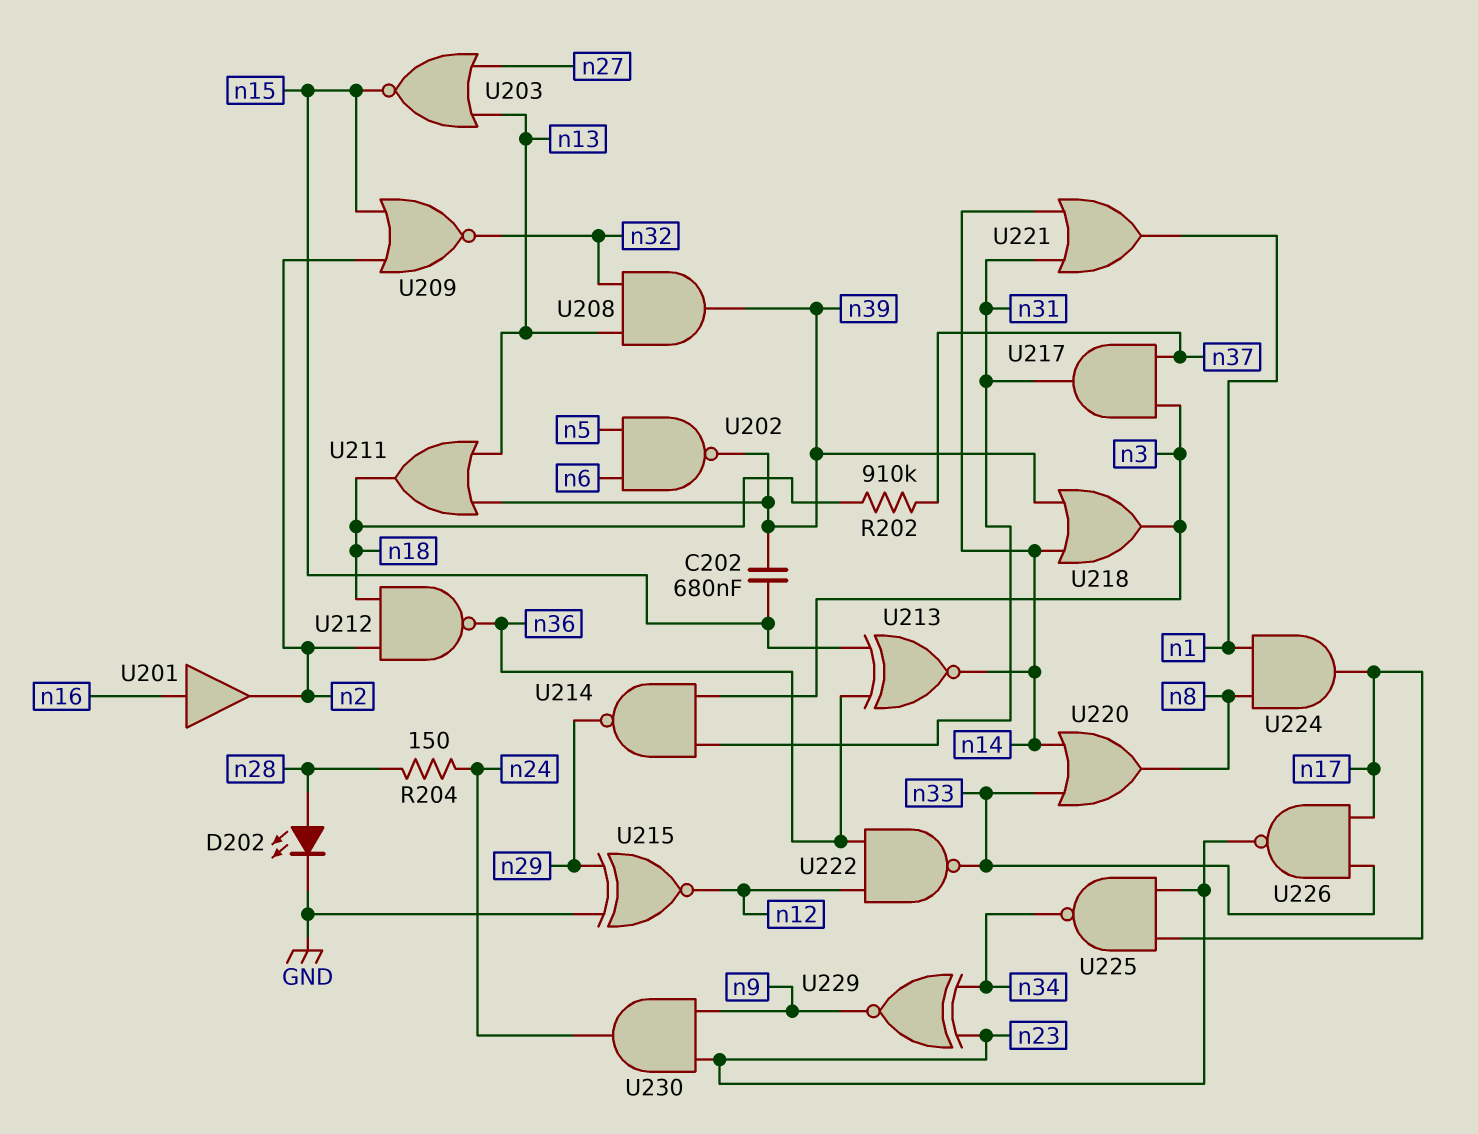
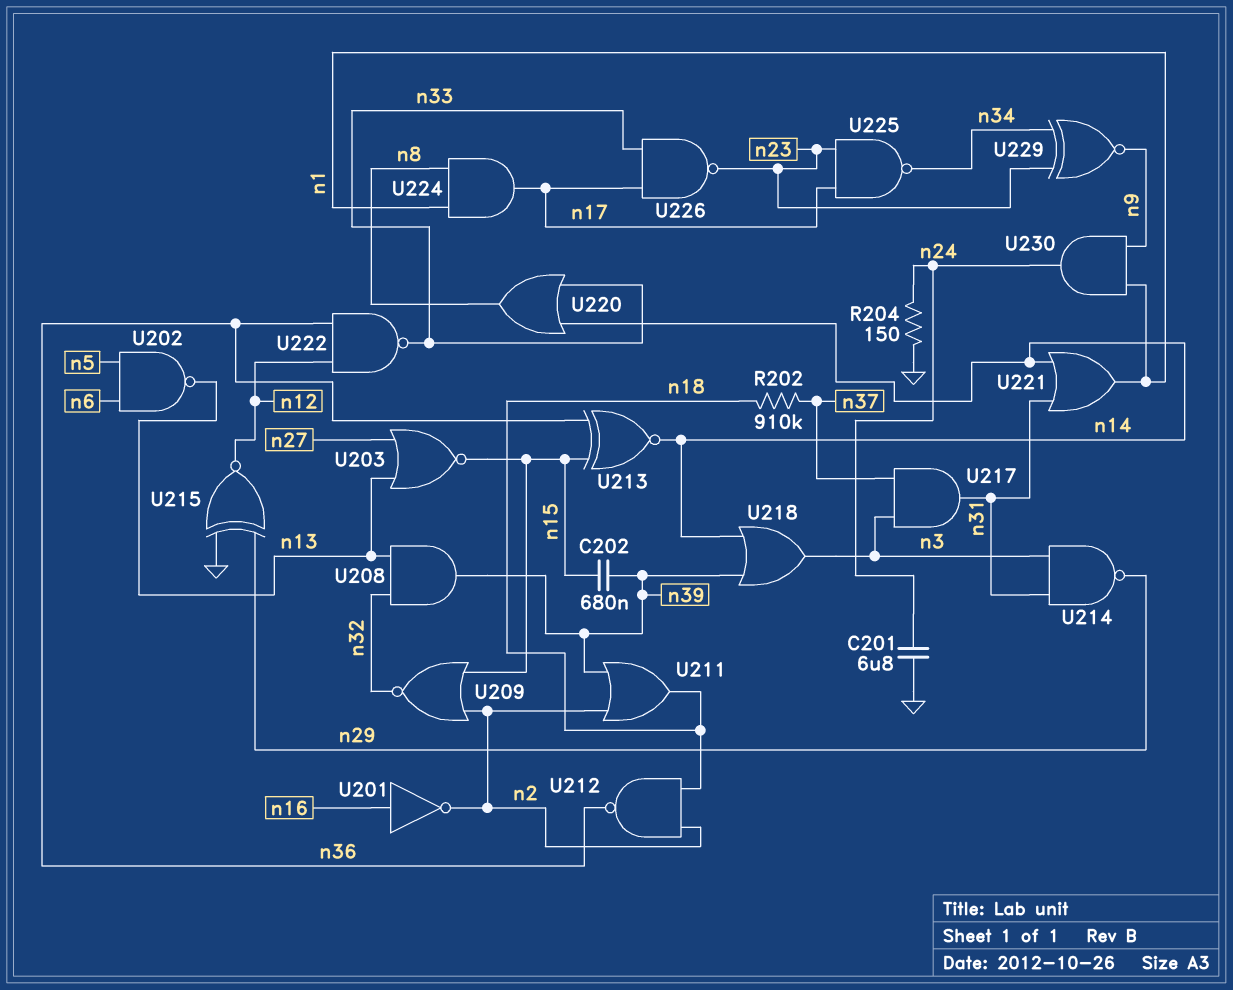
C201: none -> 6.8uF (GND, n24)
D202: LED (A n28, K GND) -> none
R204: 150 (n24, n28) -> 150 (GND, n24)
U201: buffer (in n16, out n2) -> NOT (in n16, out n2)
U202: NAND (in n5, in n6, out n39) -> NAND (in n5, in n6, out n13)
U211: OR (in n13, in n39, out n18) -> OR (in n2, in n39, out n18)
U230: AND (in n9, in n23, out n24) -> AND (in n1, in n9, out n24)

